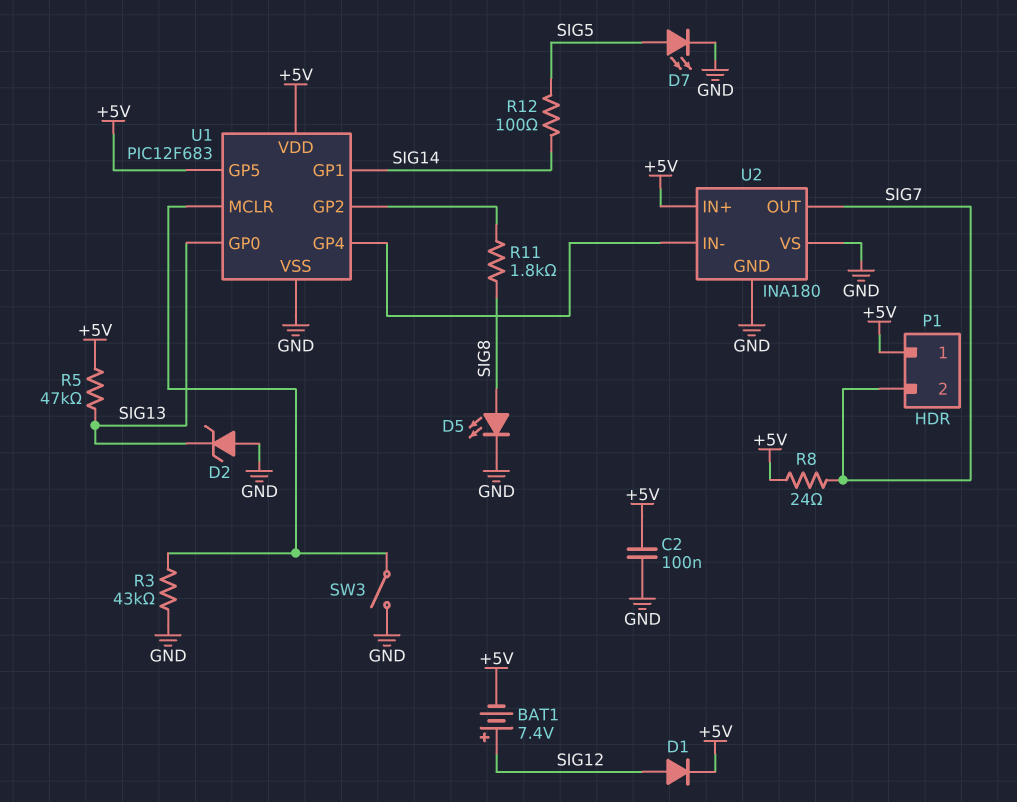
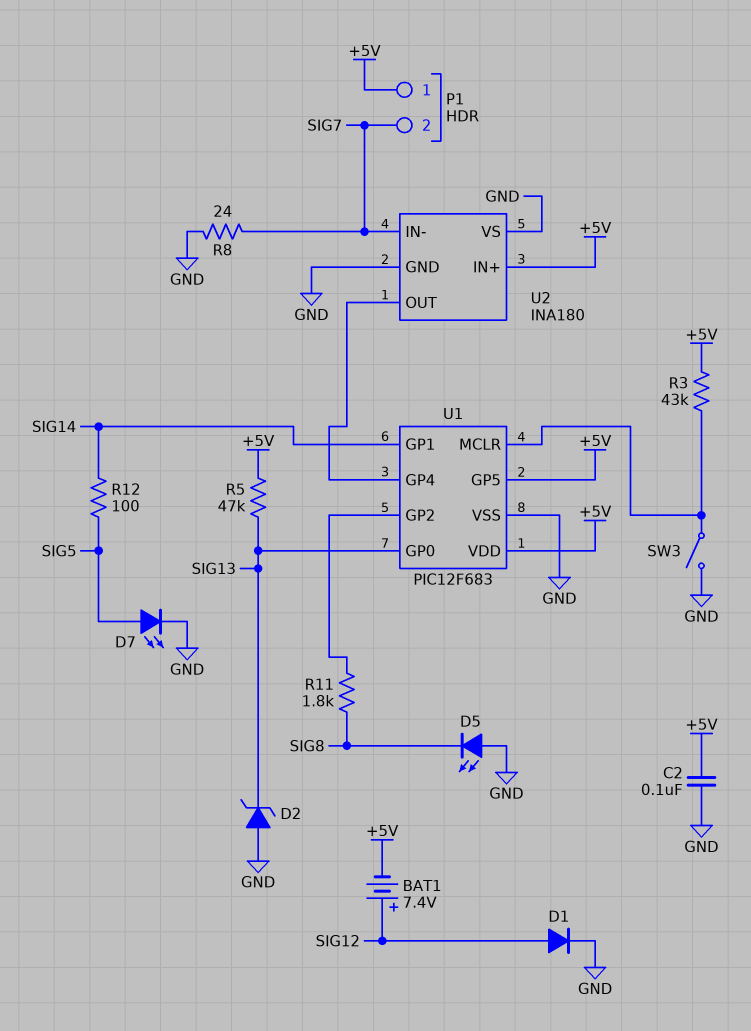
D1: diode (A SIG12, K +5V) -> diode (A SIG12, K GND)
D5: LED (A SIG8, K GND) -> LED (A GND, K SIG8)
R3: 43k (GND, U1/MCLR) -> 43k (+5V, U1/MCLR)
R8: 24 (+5V, SIG7) -> 24 (GND, SIG7)
U2 pin IN-: U1/GP4 -> SIG7
U2 pin OUT: SIG7 -> U1/GP4

